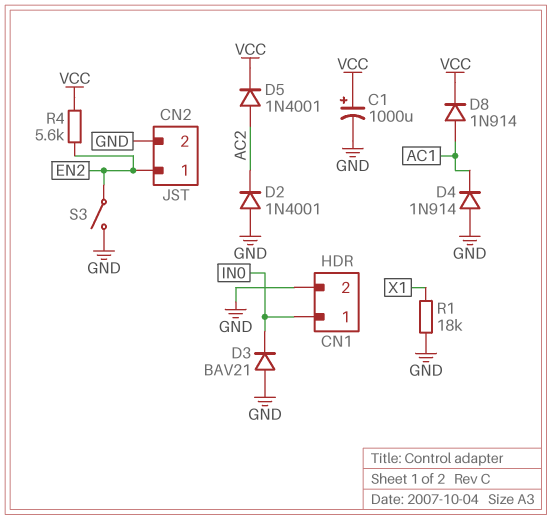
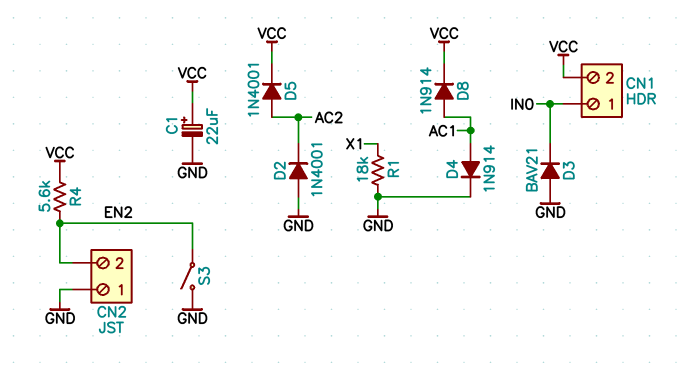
C1: 1000uF (plus VCC, minus GND) -> 22uF (plus VCC, minus GND)
CN1 pin 2: GND -> VCC
CN2 pin 1: EN2 -> GND
CN2 pin 2: GND -> EN2
D4: diode 1N914 (A GND, K AC1) -> diode 1N914 (A AC1, K GND)

